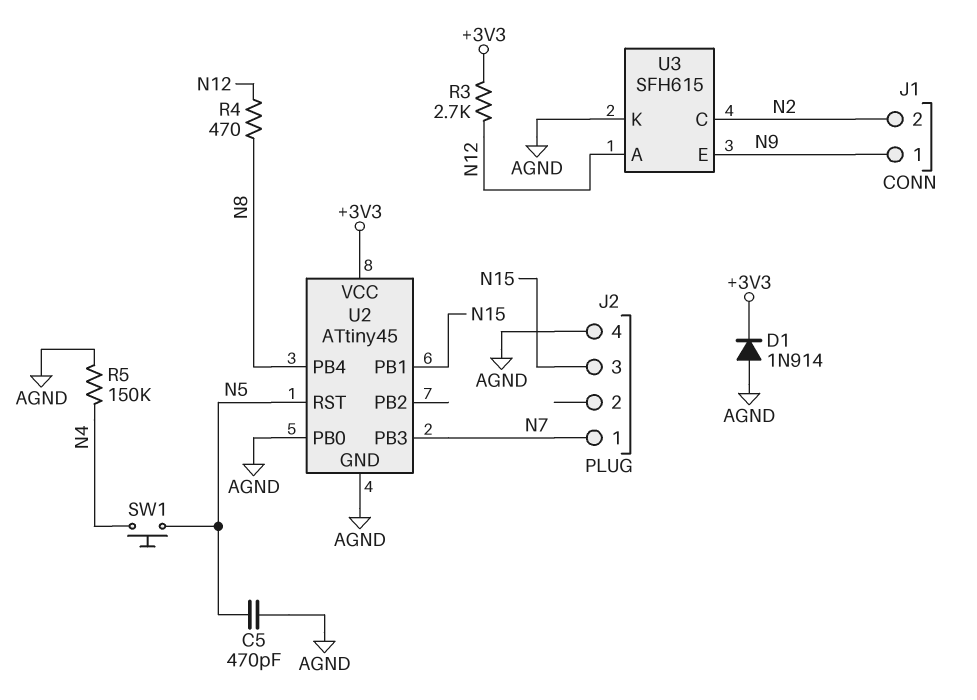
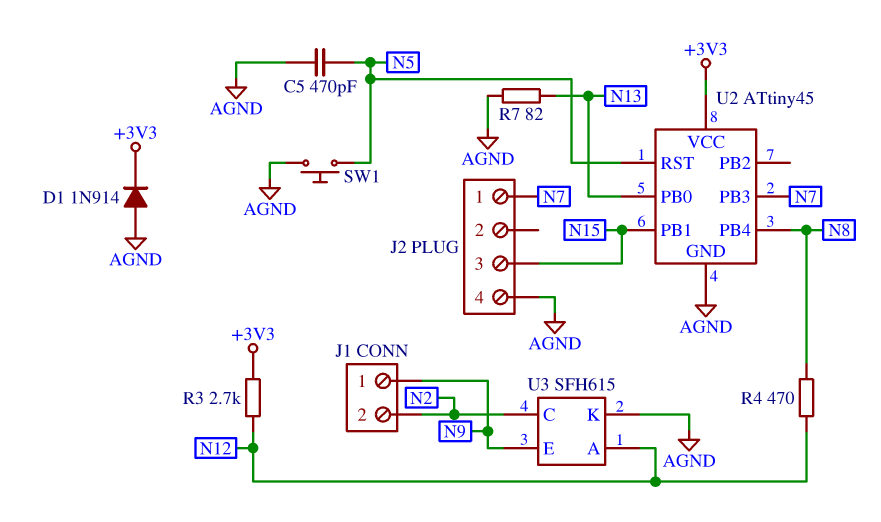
R5: 150k (AGND, N4) -> none
R7: none -> 82 (AGND, N13)
SW1: button (N4, N5) -> button (AGND, N5)
U2 pin PB0: AGND -> N13

